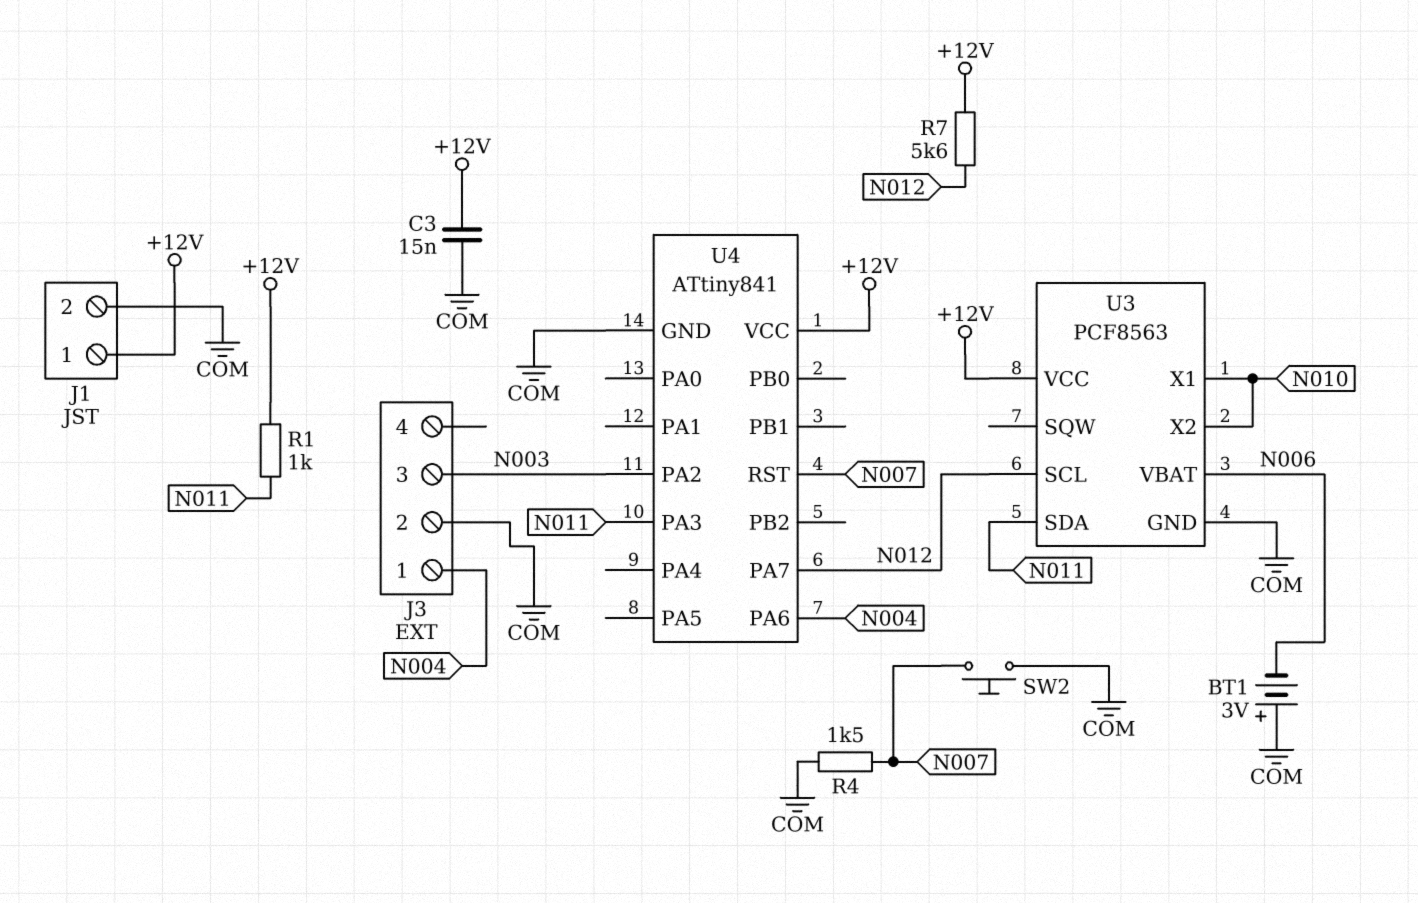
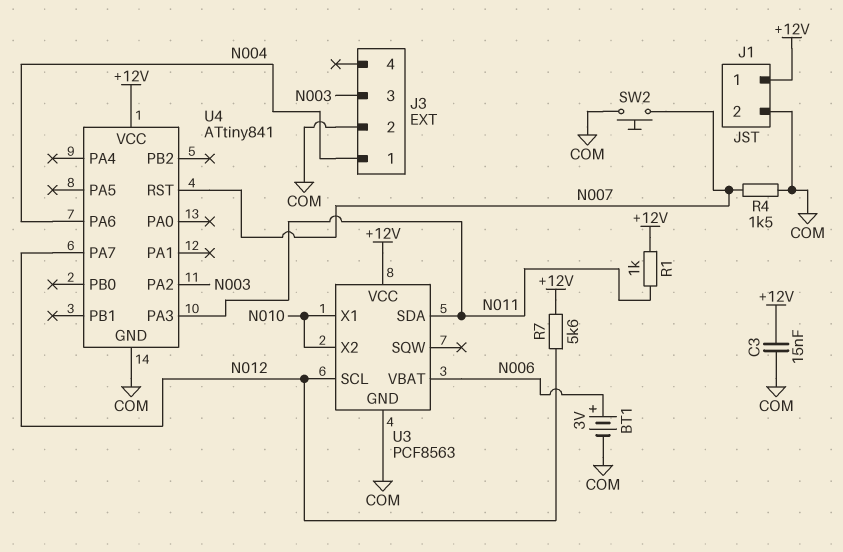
BT1: 3V (plus COM, minus N006) -> 3V (plus N006, minus COM)

